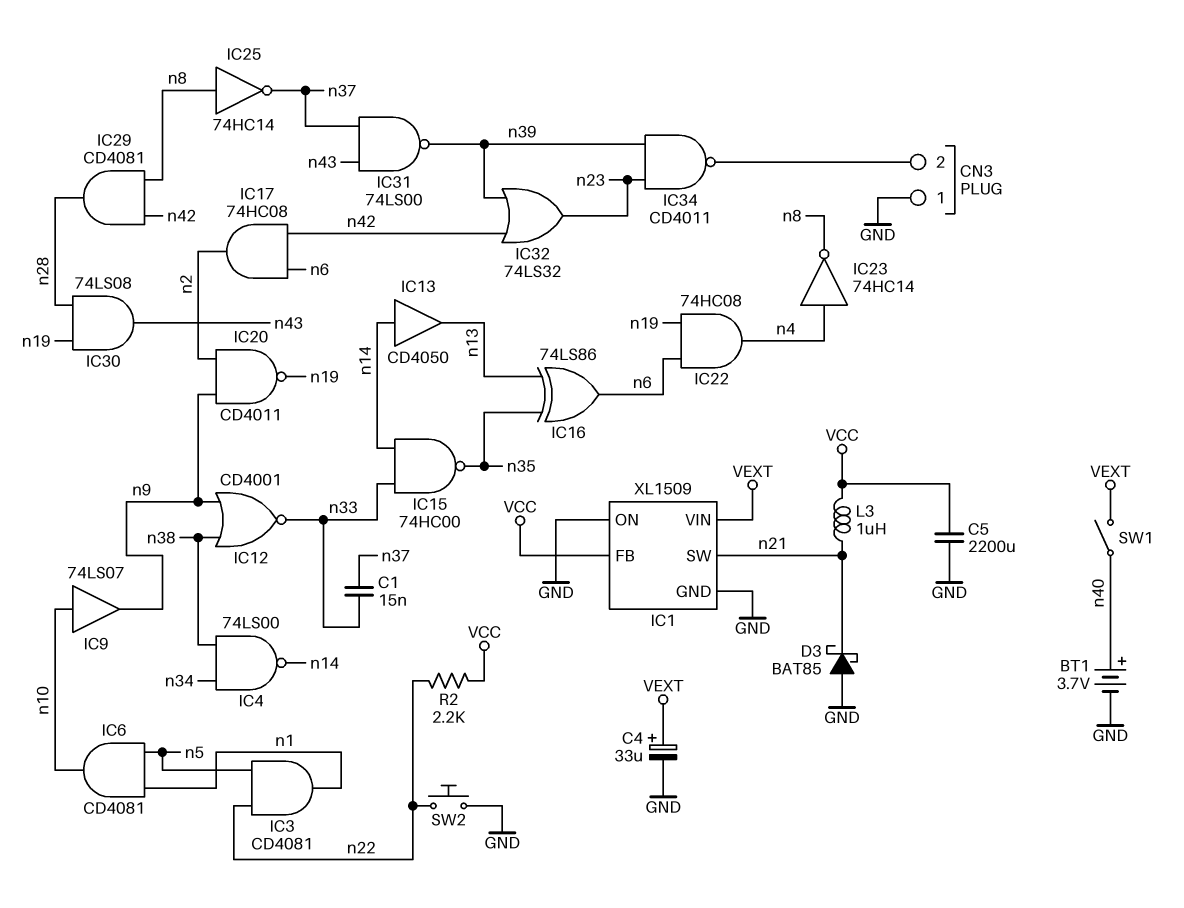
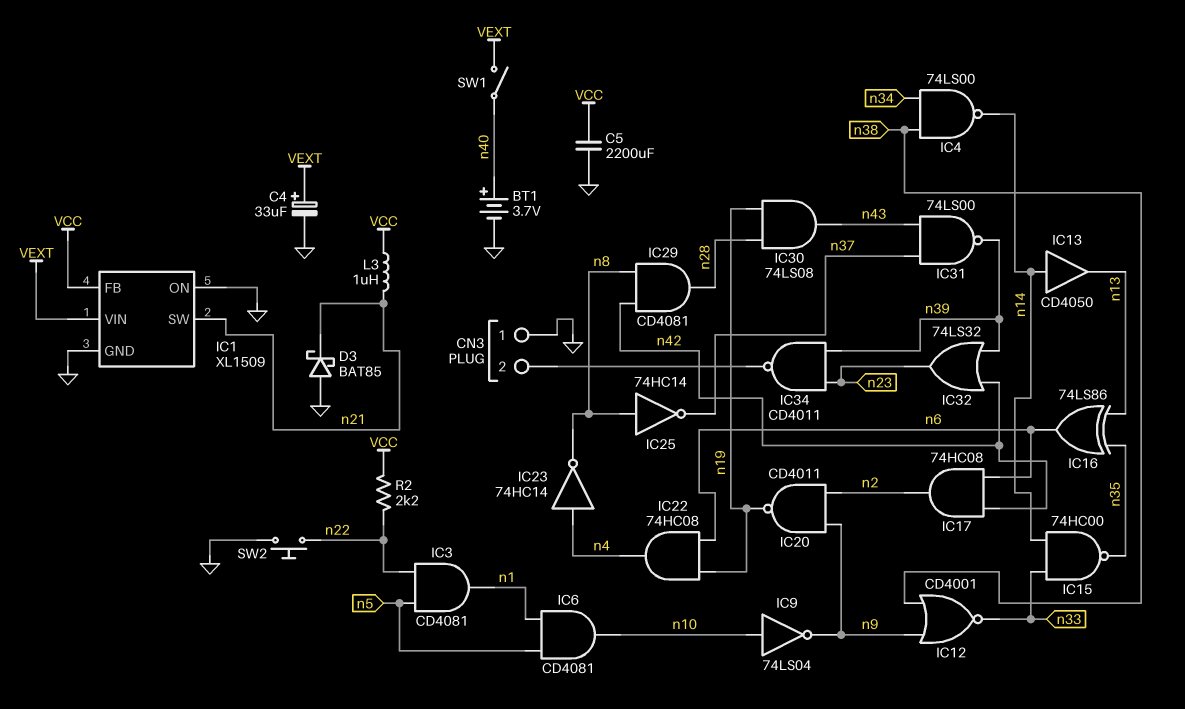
C1: 15nF (n33, n37) -> none
IC9: buffer 74LS07 (in n10, out n9) -> NOT 74LS04 (in n10, out n9)

